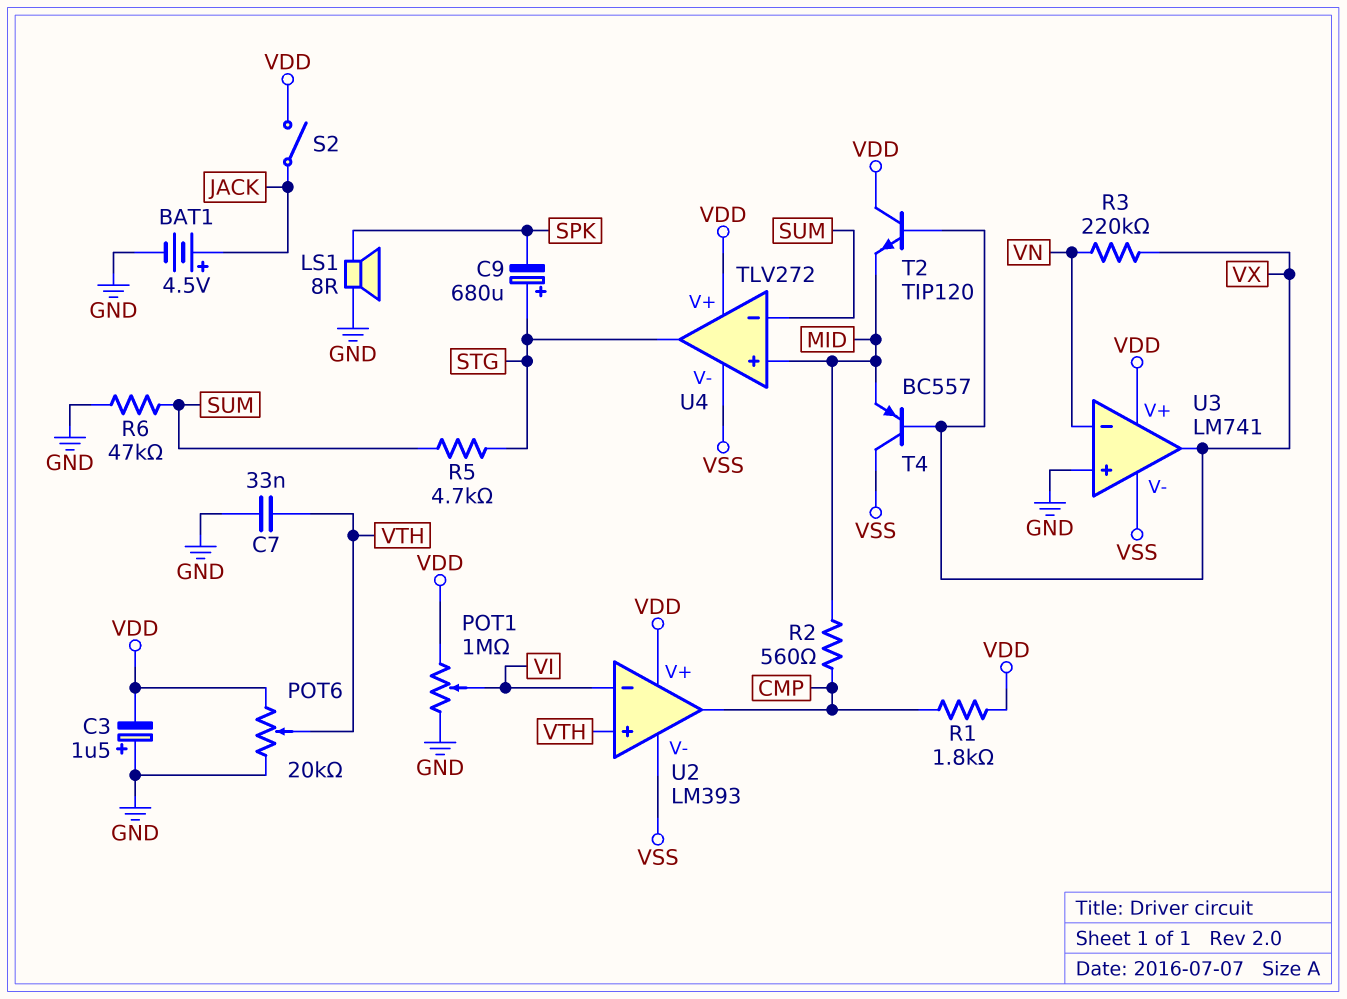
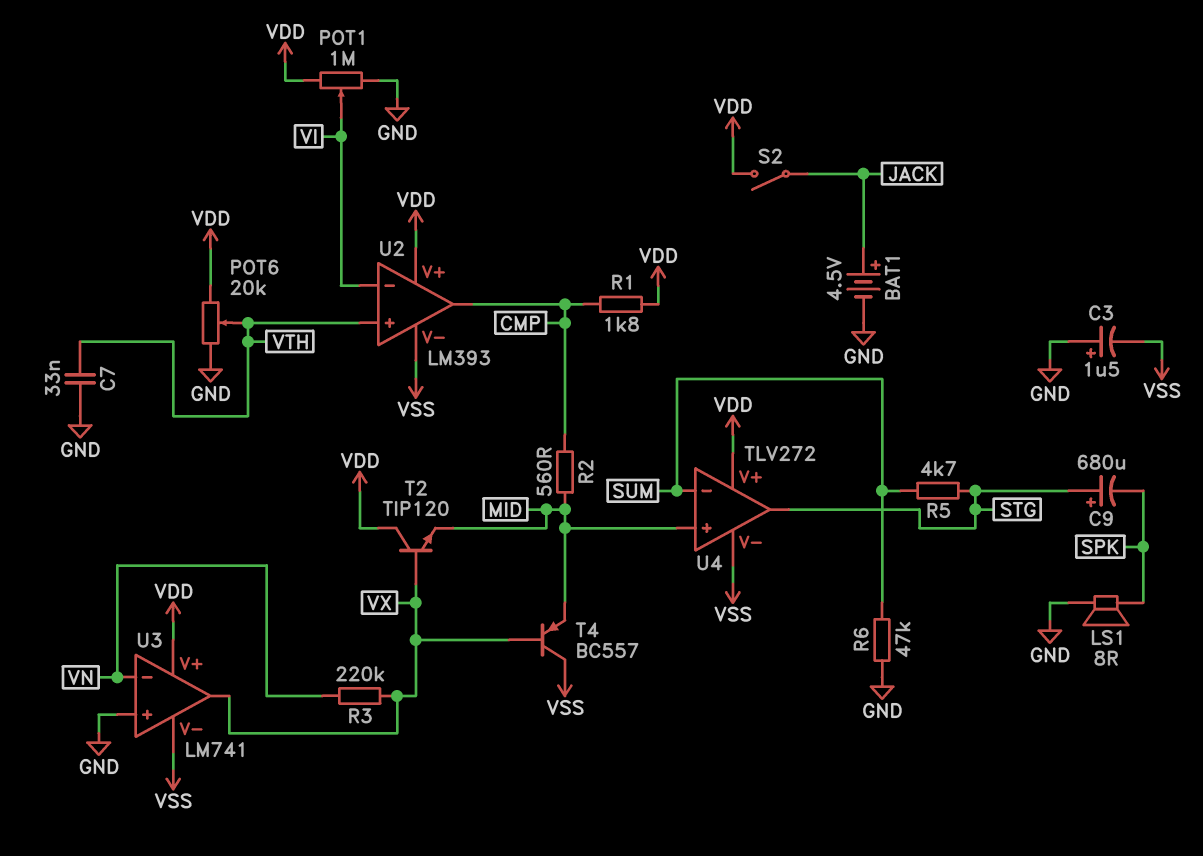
C3: 1.5uF (plus GND, minus VDD) -> 1.5uF (plus GND, minus VSS)

